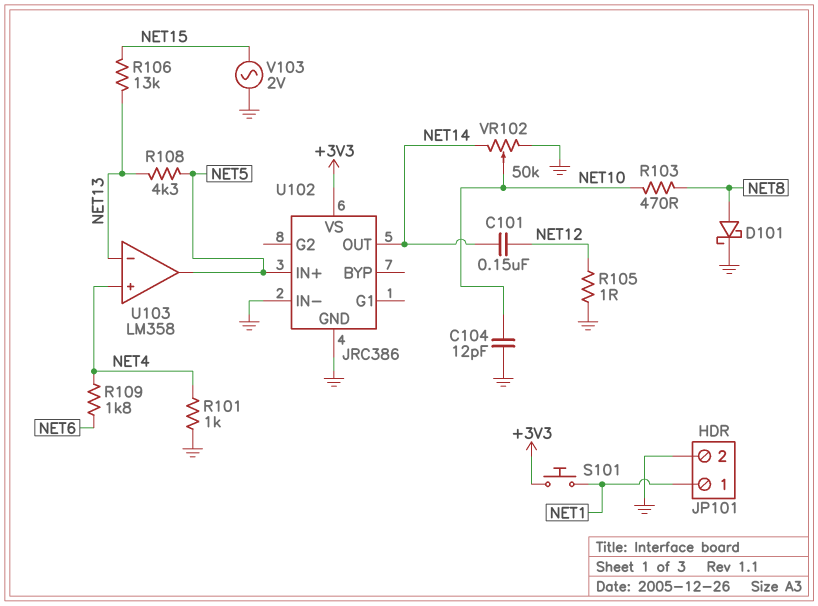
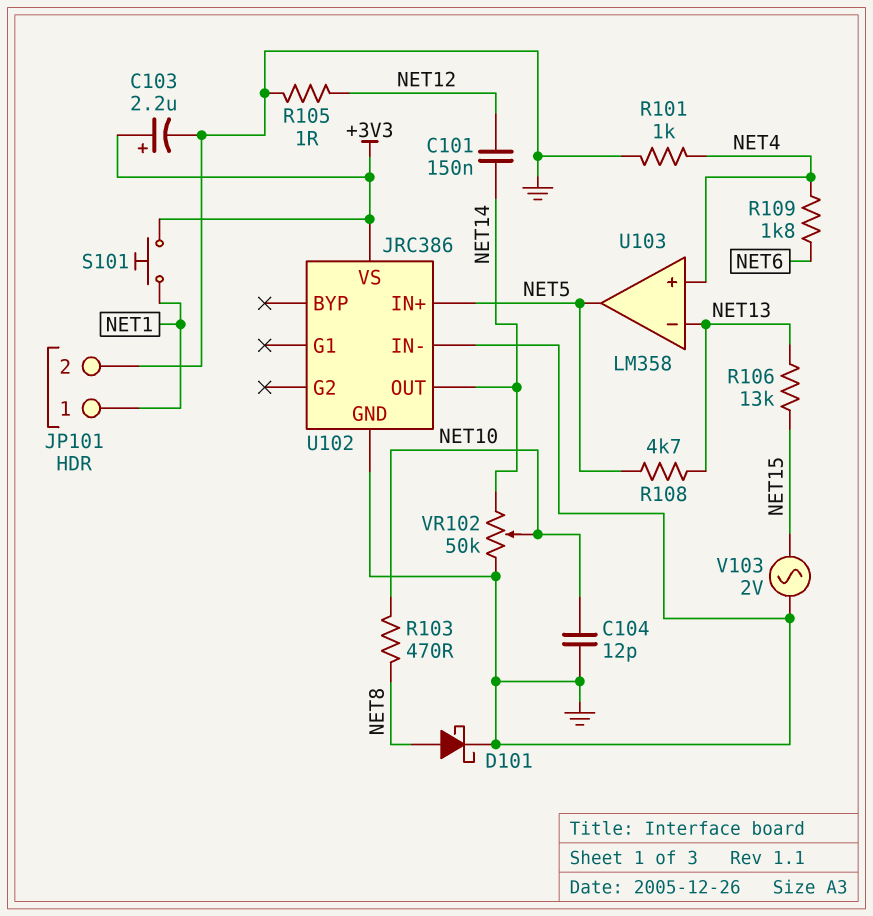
C103: none -> 2.2uF (plus +3V3, minus GND)
R108: 4.3k (NET5, NET13) -> 4.7k (NET5, NET13)

